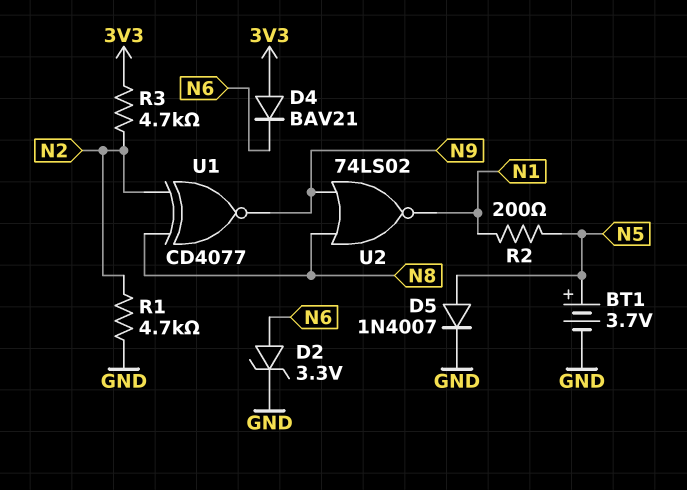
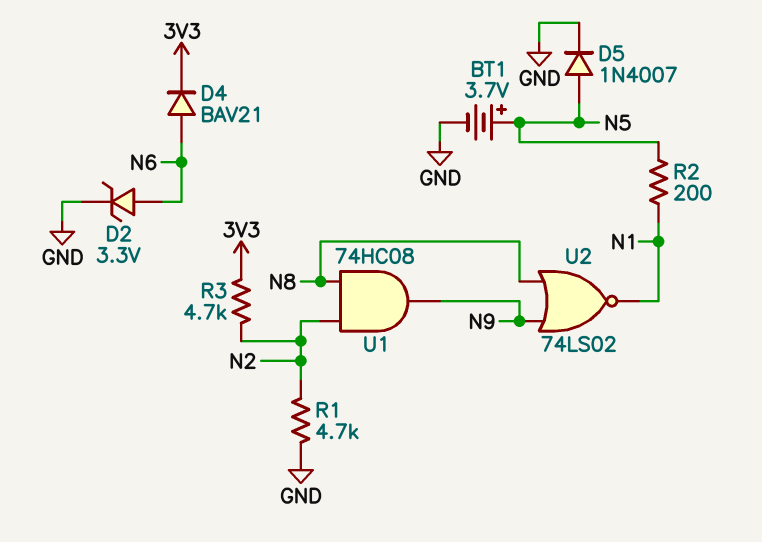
D4: diode BAV21 (A 3V3, K N6) -> diode BAV21 (A N6, K 3V3)
U1: XNOR CD4077 (in N2, in N8, out N9) -> AND 74HC08 (in N2, in N8, out N9)

